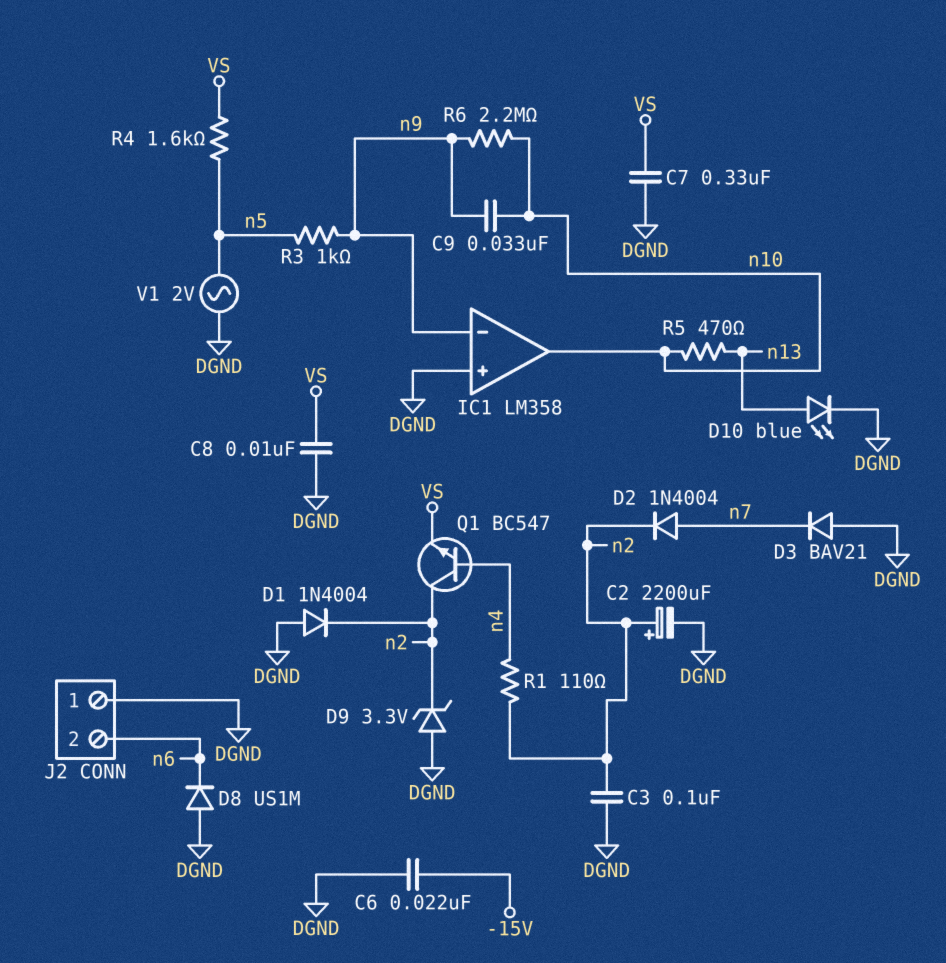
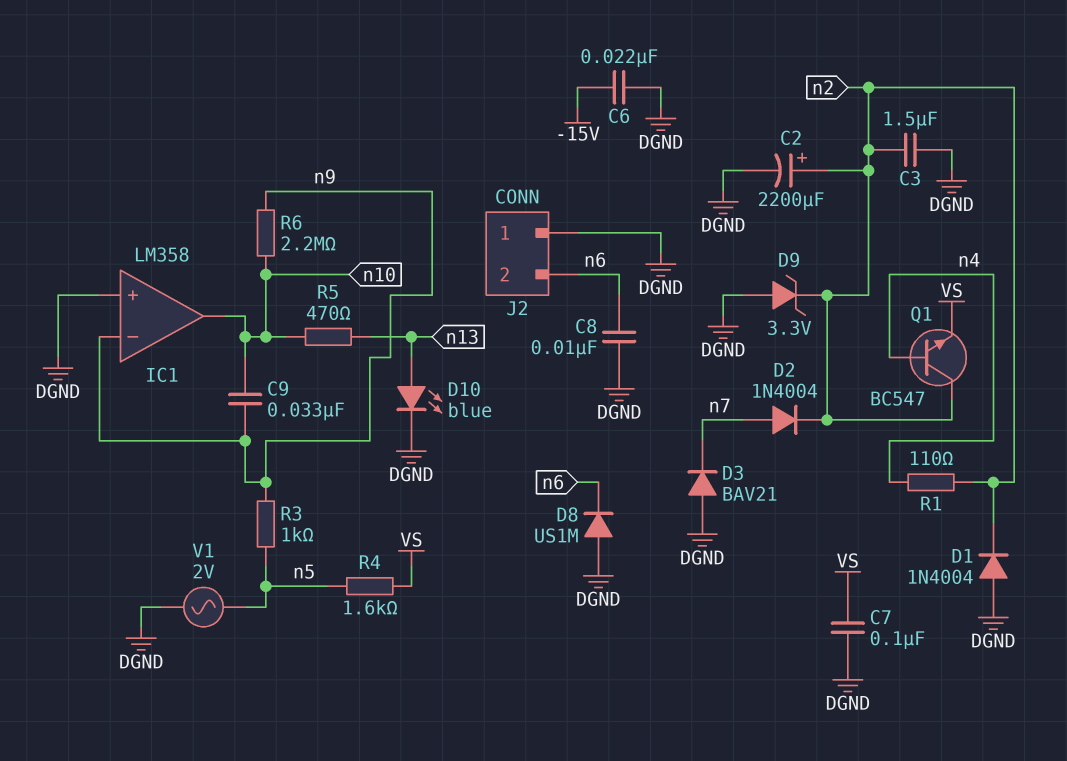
C3: 100nF (DGND, n2) -> 1.5uF (DGND, n2)
C7: 330nF (DGND, VS) -> 100nF (DGND, VS)
C8: 10nF (DGND, VS) -> 10nF (DGND, n6)

